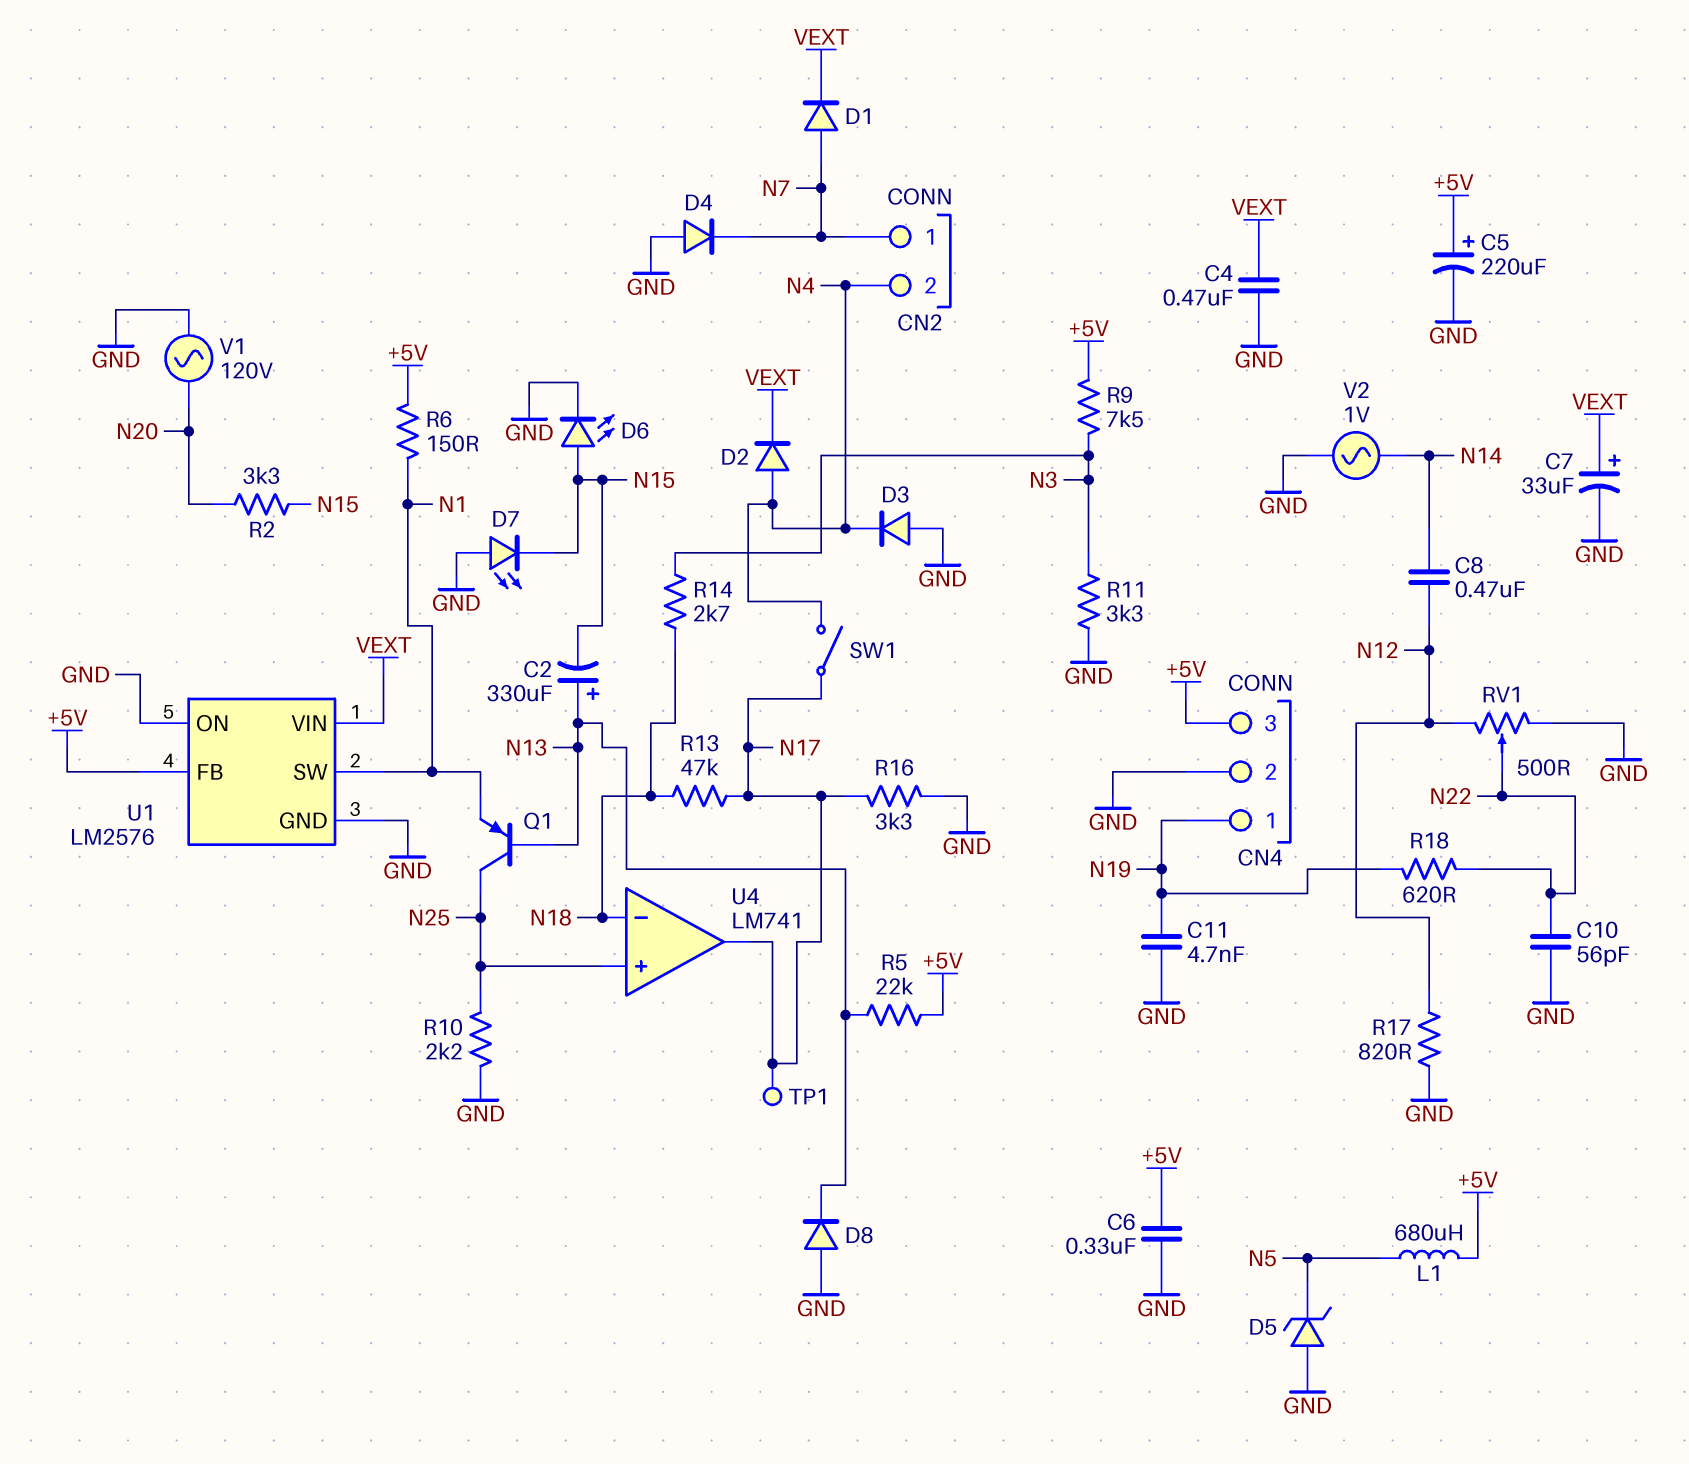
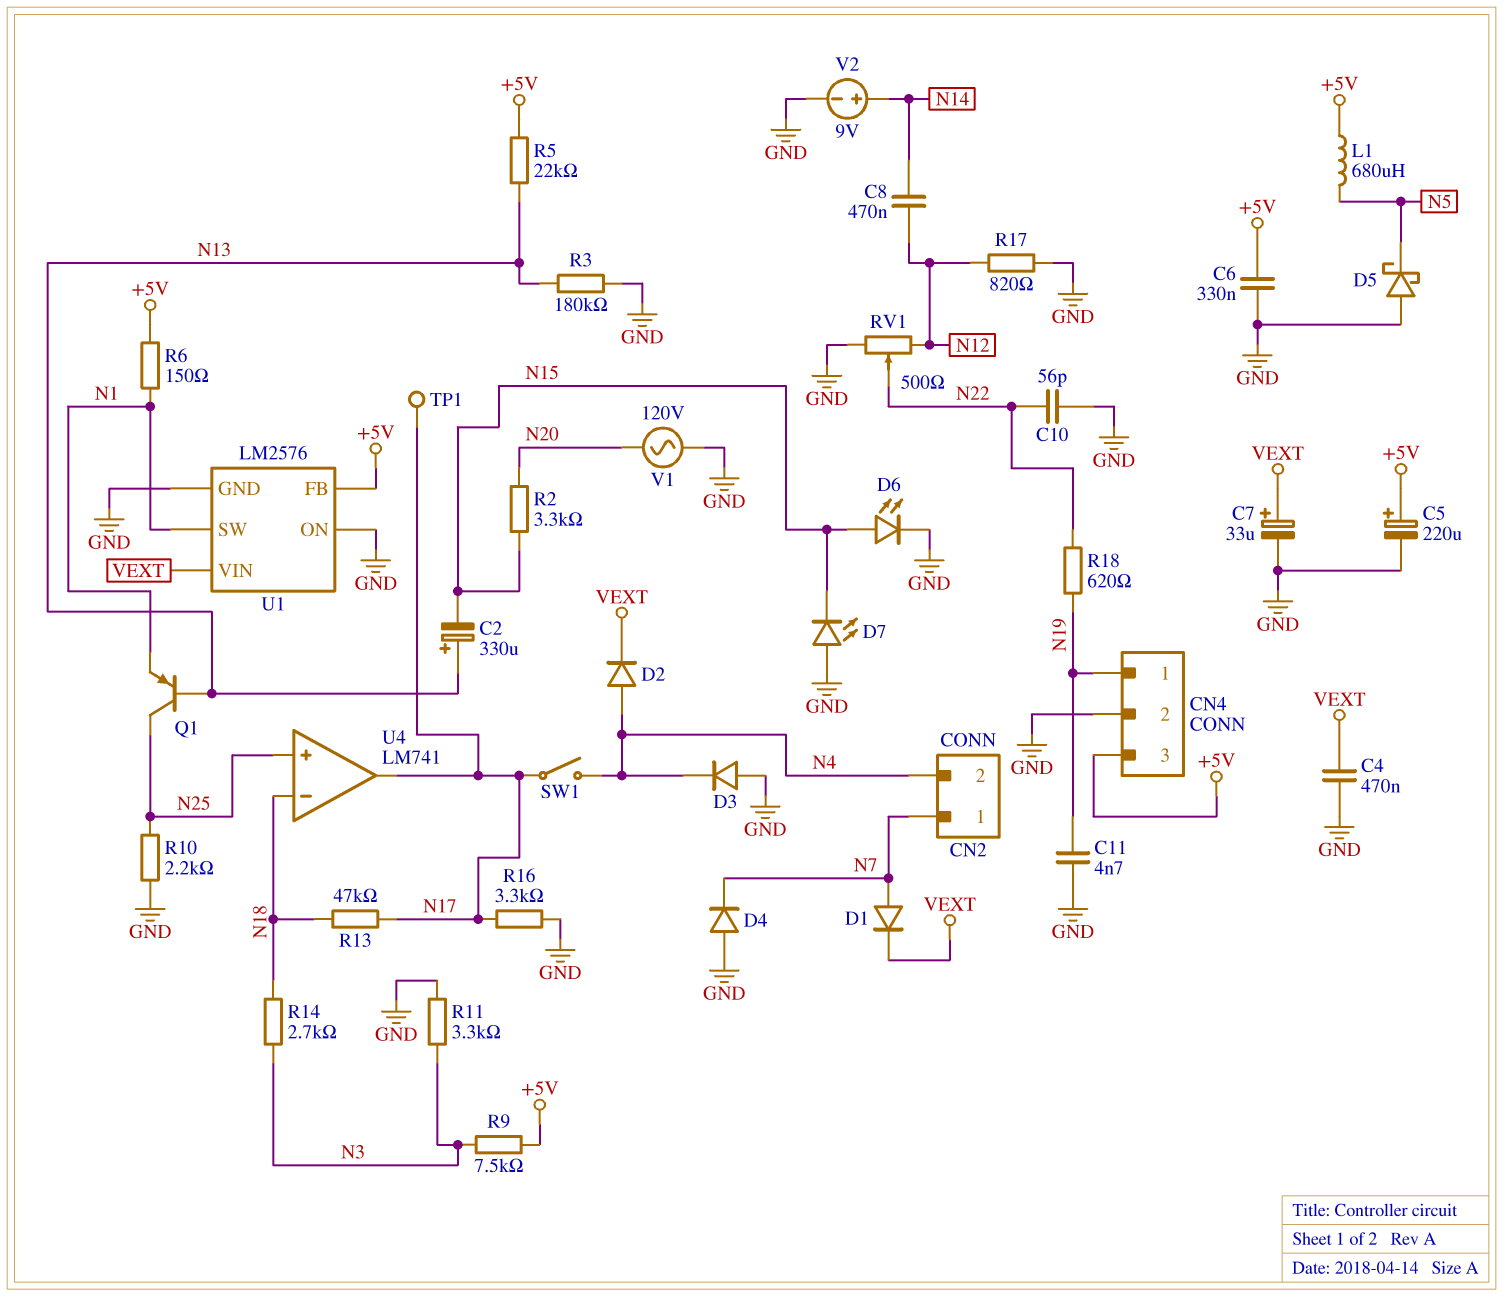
D5: zener (A GND, K N5) -> schottky (A GND, K N5)
D8: diode (A GND, K N13) -> none
R3: none -> 180k (GND, N13)
V2: AC 1V (GND, N14) -> 9V (plus N14, minus GND)

